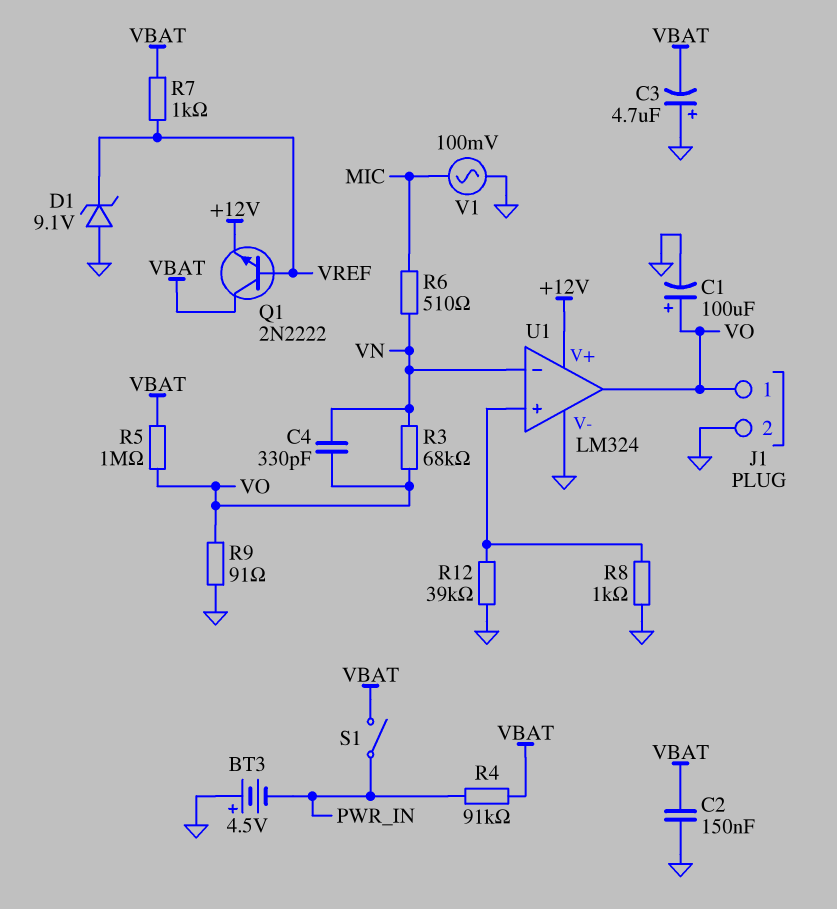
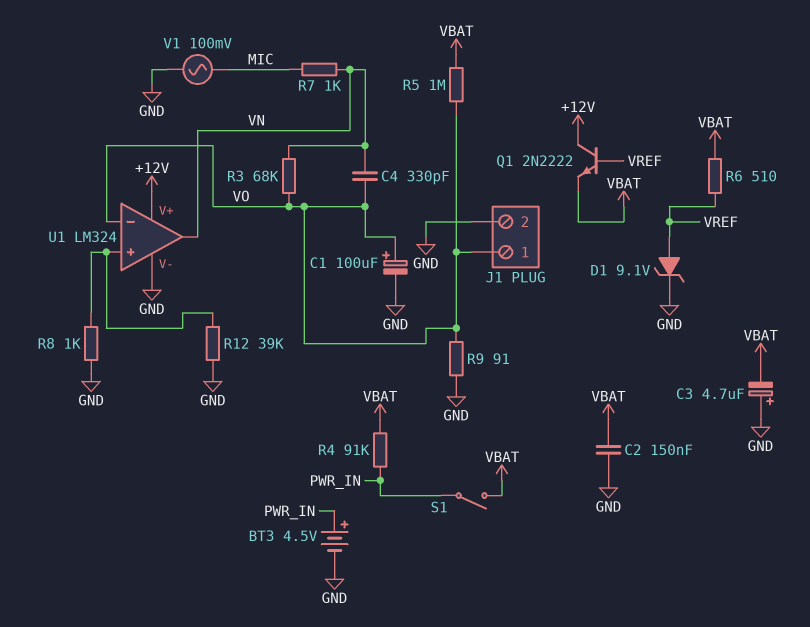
BT3: 4.5V (plus GND, minus PWR_IN) -> 4.5V (plus PWR_IN, minus GND)
D1: zener 9.1V (A GND, K VREF) -> zener 9.1V (A VREF, K GND)
Q1: NPN 2N2222 (B VREF, C VBAT, E +12V) -> NPN 2N2222 (B VREF, C +12V, E VBAT)
R6: 510 (MIC, VN) -> 510 (VBAT, VREF)
R7: 1k (VBAT, VREF) -> 1k (MIC, VN)
U1 pin in-: VN -> VO
U1 pin out: VO -> VN

